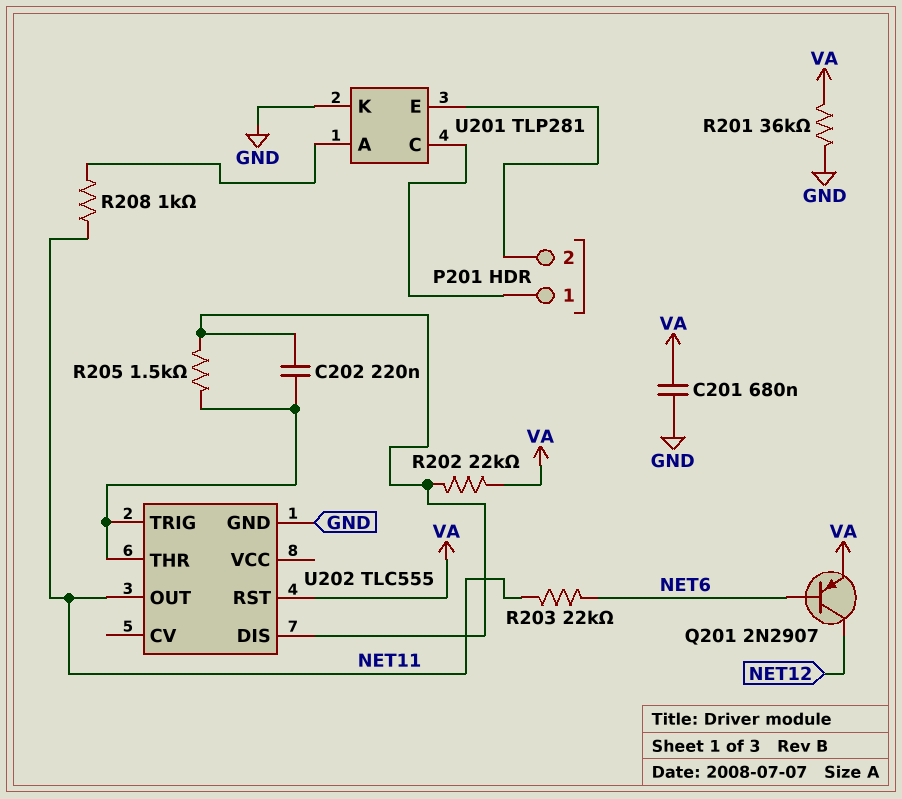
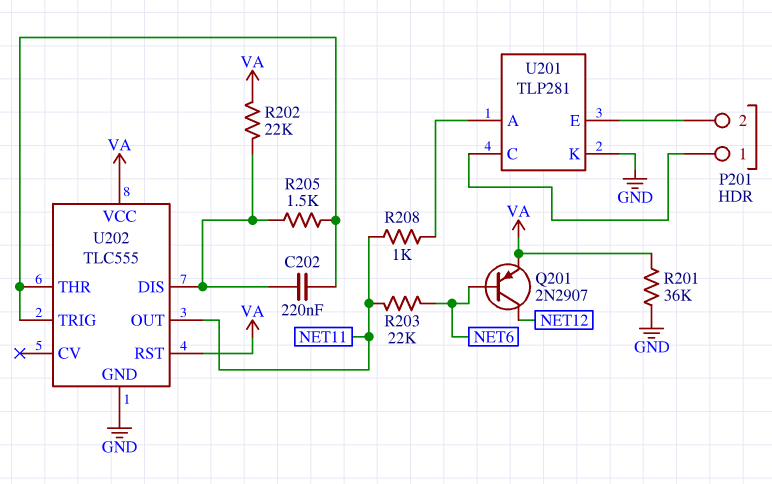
C201: 680nF (GND, VA) -> none
U202 pin VCC: none -> VA

